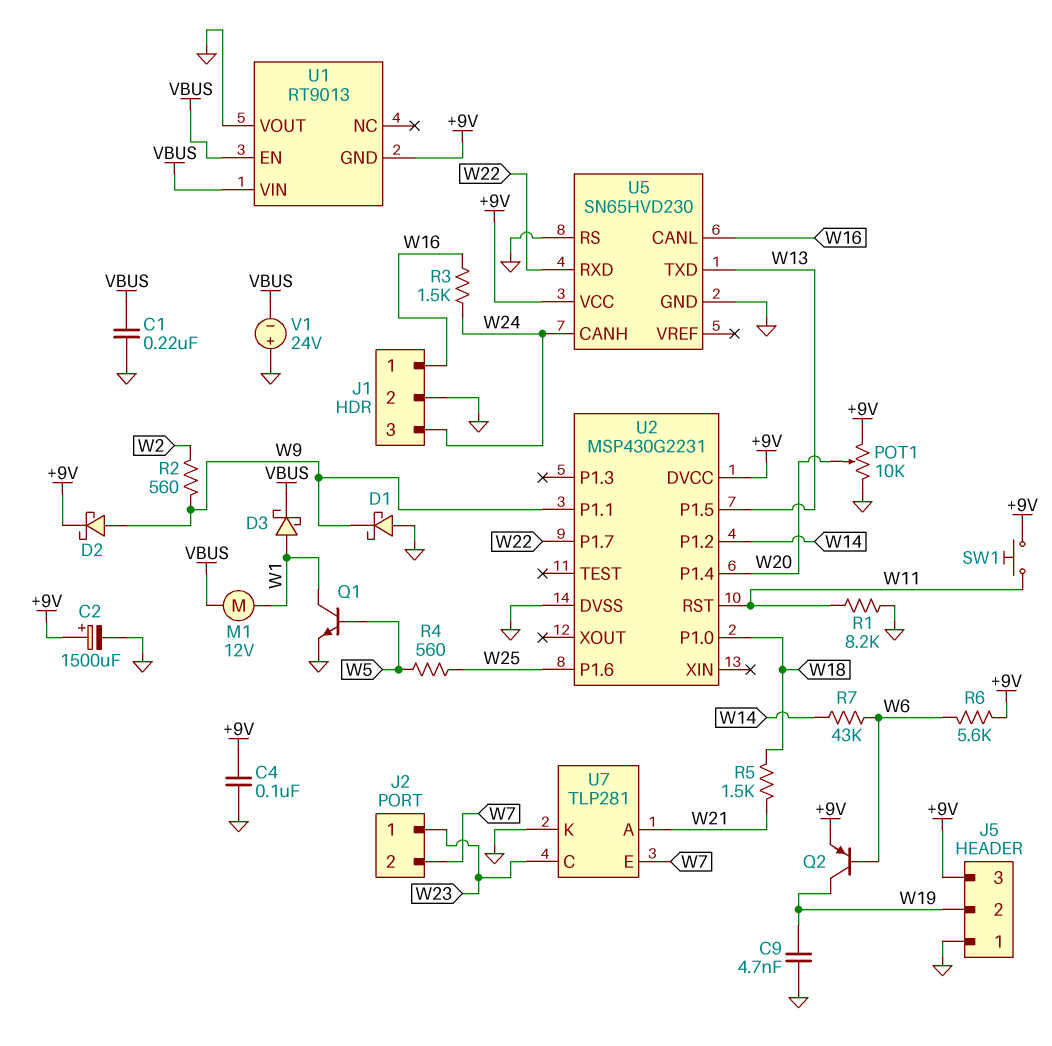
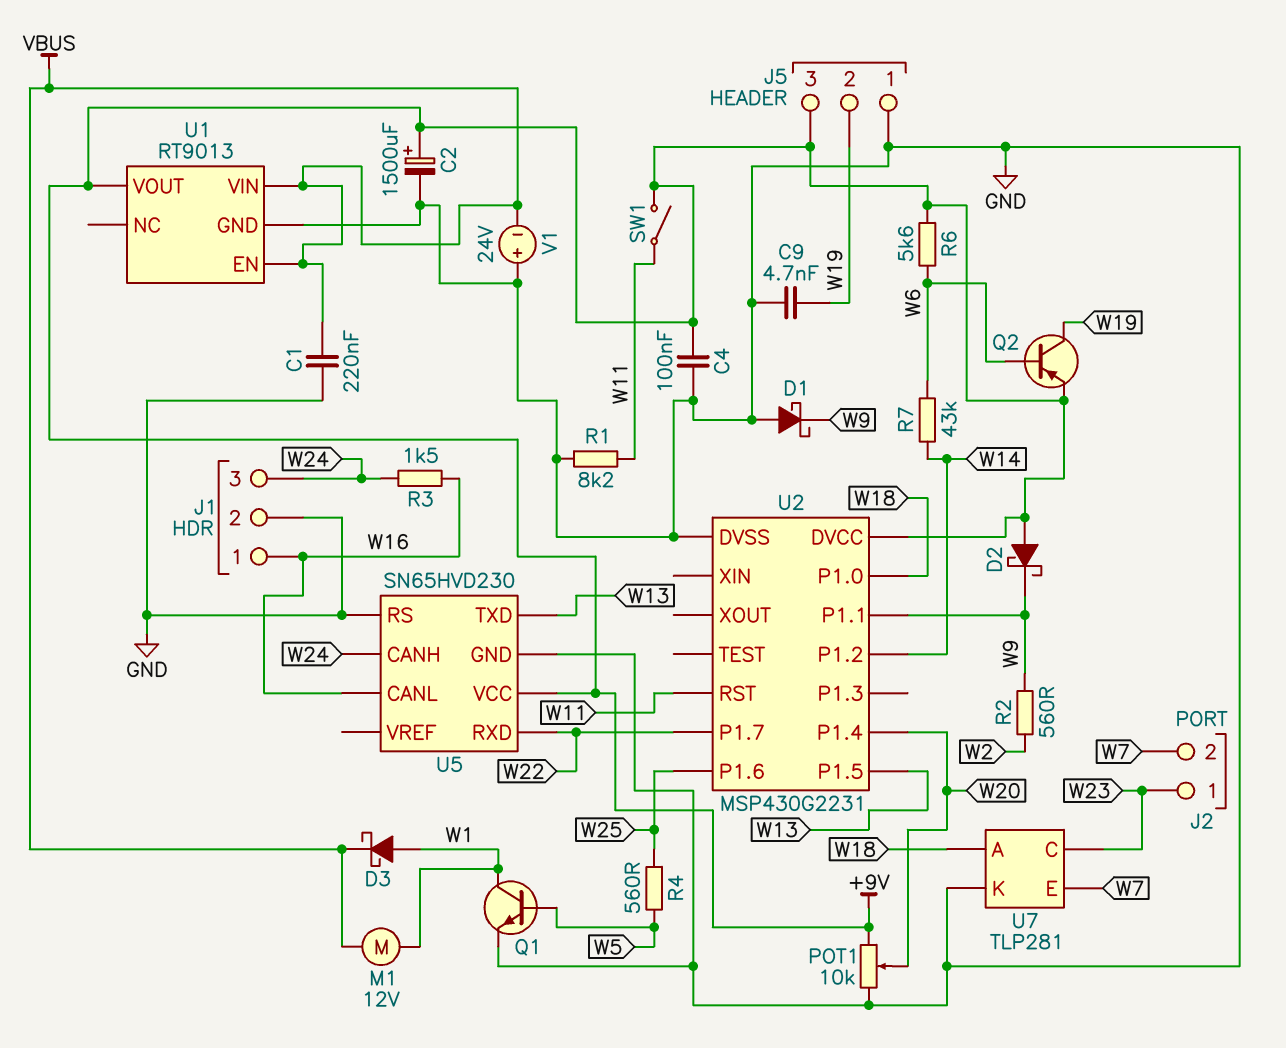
D2: schottky (A W9, K +9V) -> schottky (A +9V, K W9)
R5: 1.5k (W18, W21) -> none
SW1: button (+9V, W11) -> switch (+9V, W11)
U1 pin GND: +9V -> GND
U1 pin VOUT: GND -> +9V
U7 pin A: W21 -> W18

